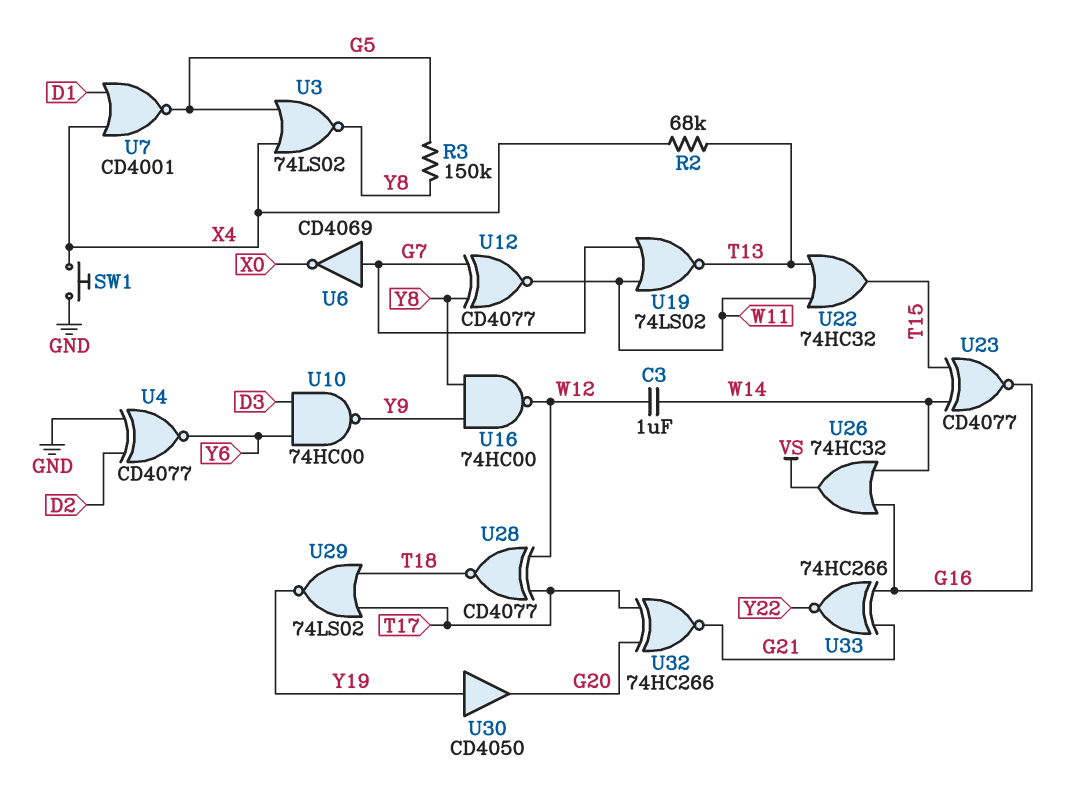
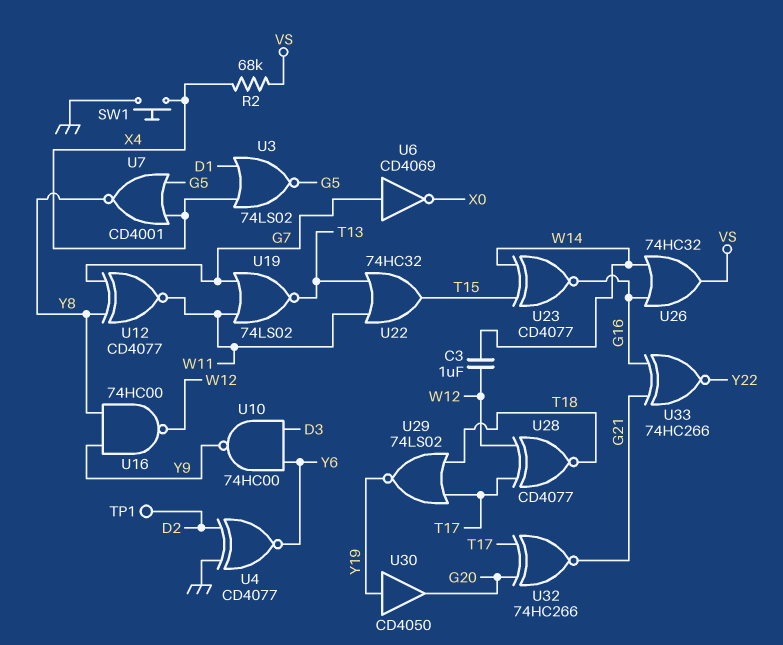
R2: 68k (T13, X4) -> 68k (VS, X4)
R3: 150k (G5, Y8) -> none
TP1: none -> test point (D2)
U3: NOR 74LS02 (in G5, in X4, out Y8) -> NOR 74LS02 (in D1, in X4, out G5)
U7: NOR CD4001 (in D1, in X4, out G5) -> NOR CD4001 (in G5, in X4, out Y8)

